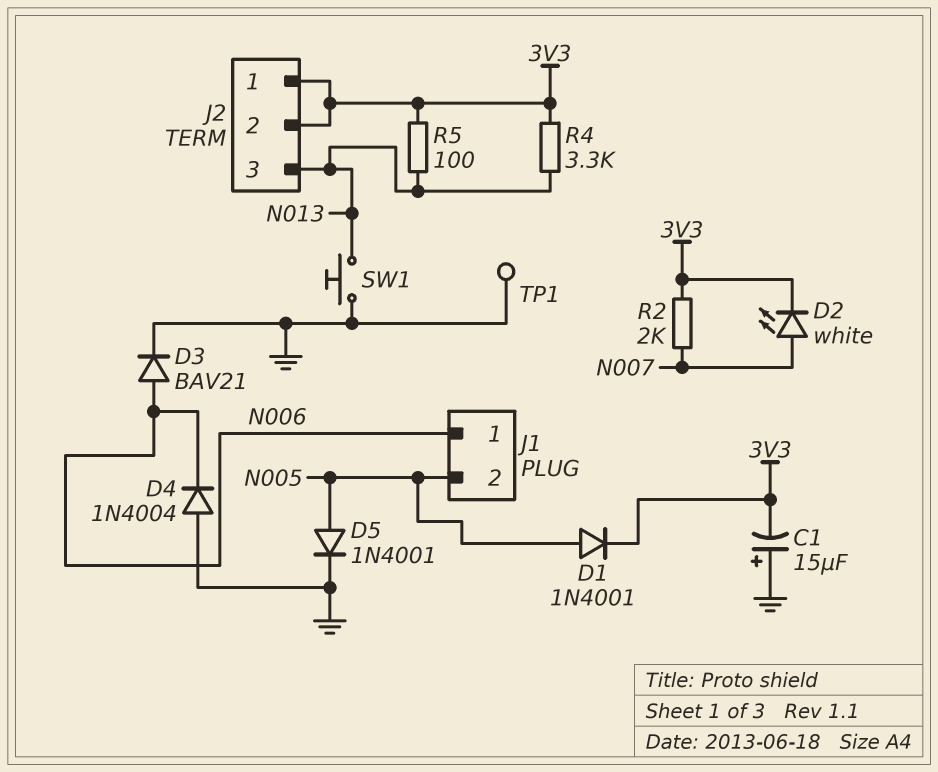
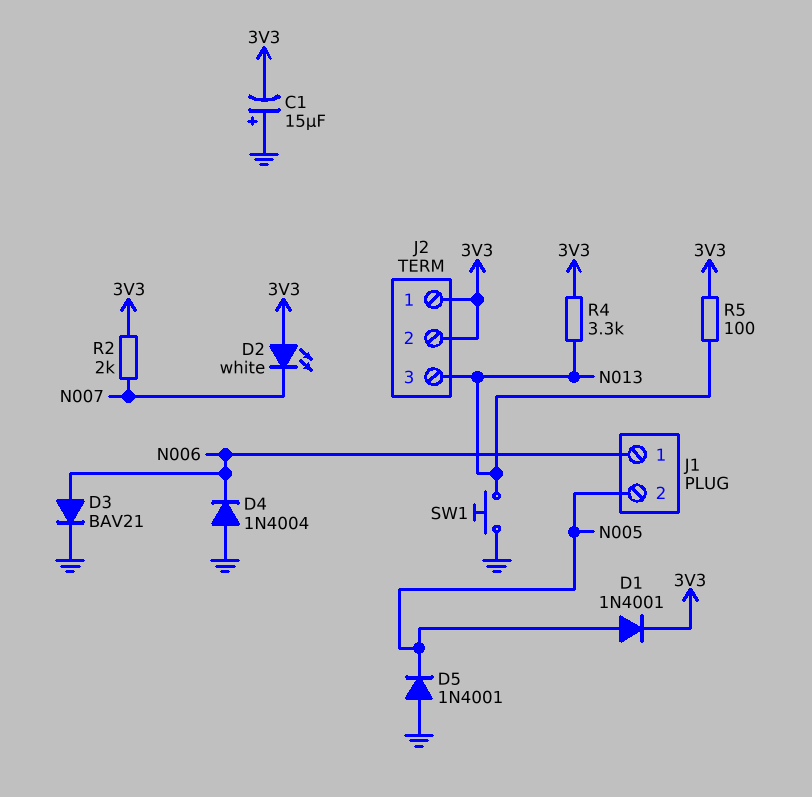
D2: LED white (A N007, K 3V3) -> LED white (A 3V3, K N007)
D5: diode 1N4001 (A N005, K GND) -> diode 1N4001 (A GND, K N005)
TP1: test point (GND) -> none

